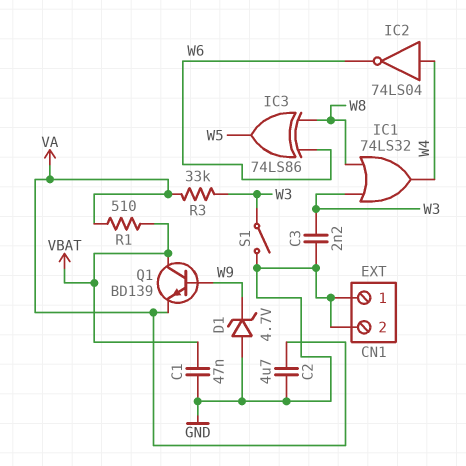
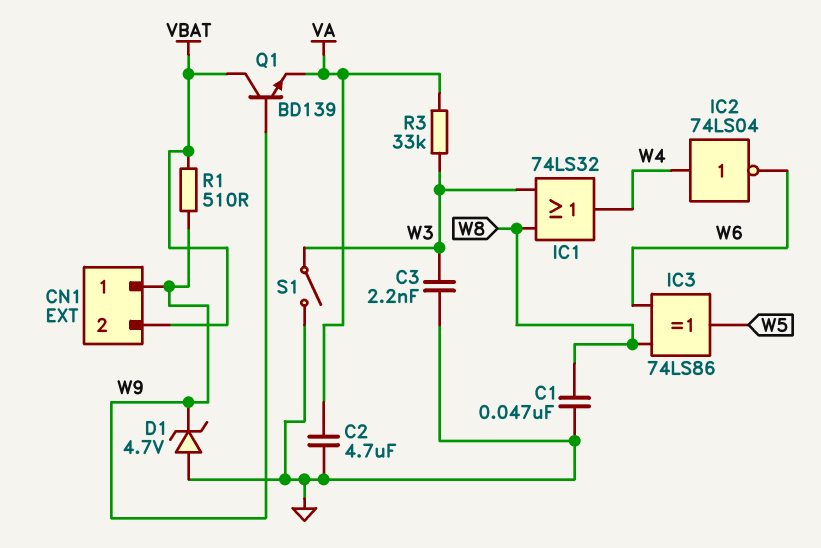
C1: 47nF (GND, VBAT) -> 47nF (GND, W8)
CN1 pin 1: GND -> W9
CN1 pin 2: GND -> VBAT
R1: 510 (VA, VBAT) -> 510 (VBAT, W9)

